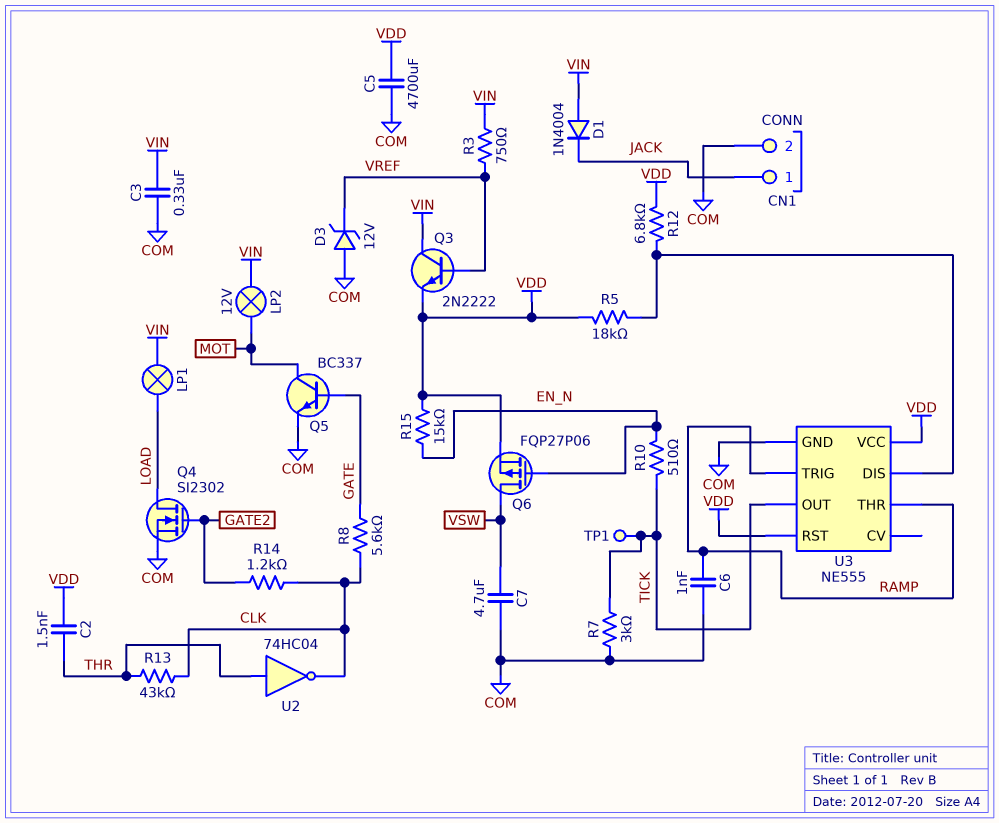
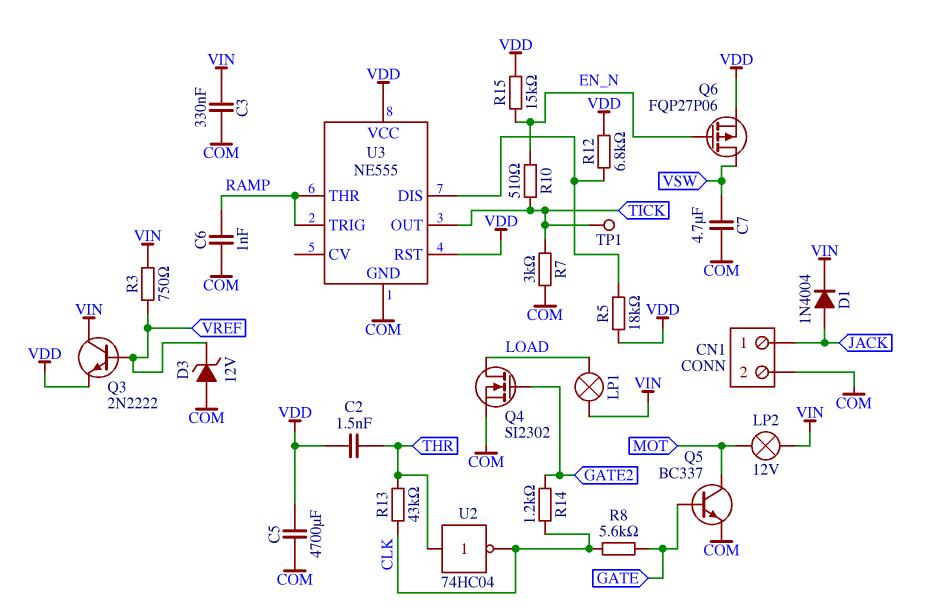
D1: diode 1N4004 (A VIN, K JACK) -> diode 1N4004 (A JACK, K VIN)

